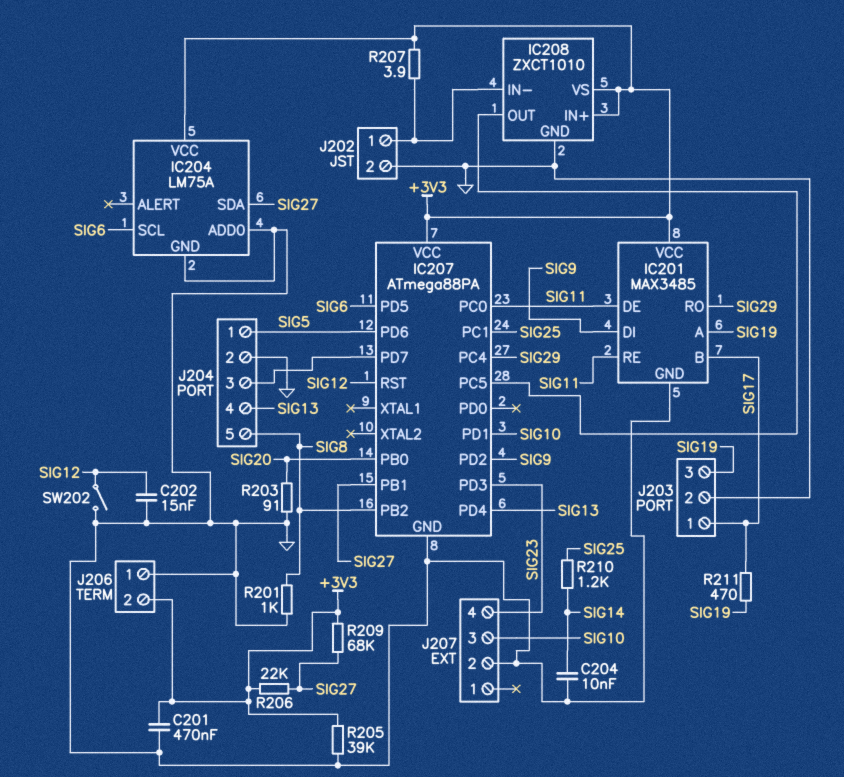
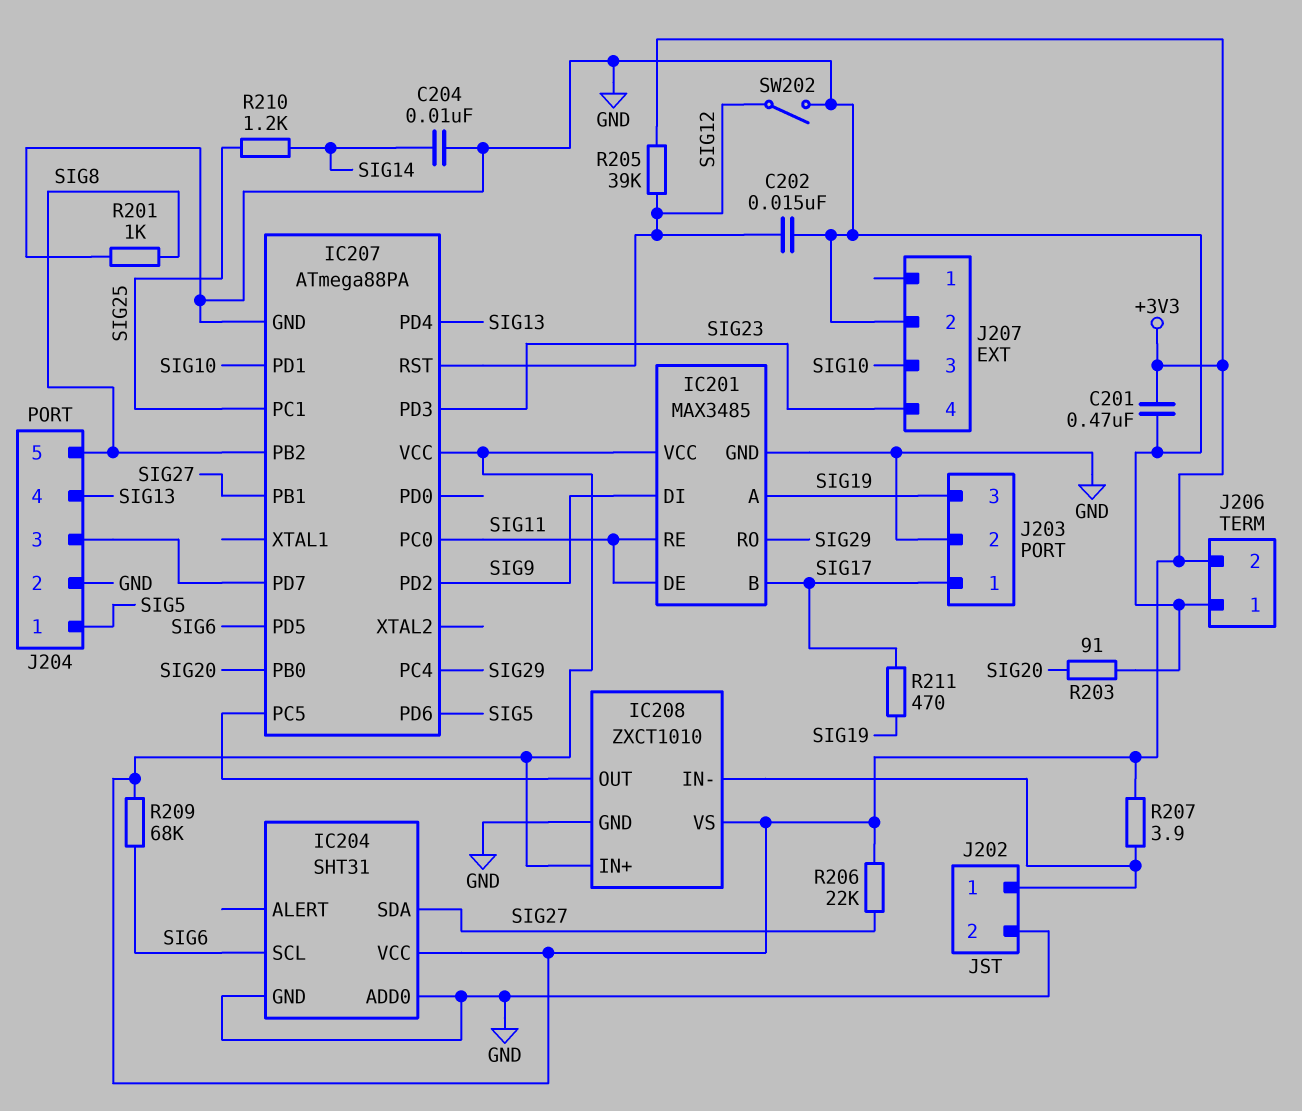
IC204: LM75A -> SHT31
R205: 39k (+3V3, GND) -> 39k (+3V3, SIG12)
R209: 68k (+3V3, SIG27) -> 68k (+3V3, SIG6)

